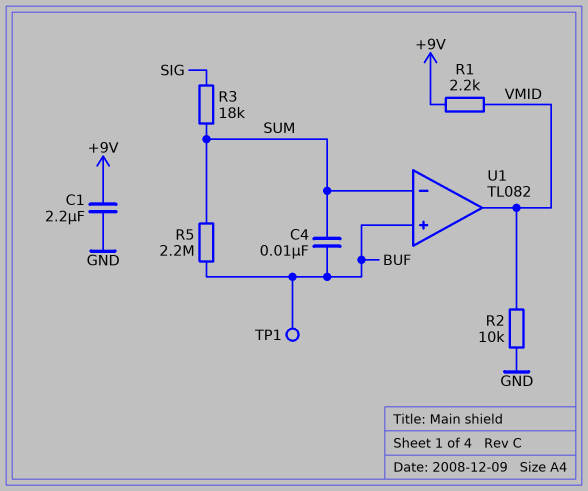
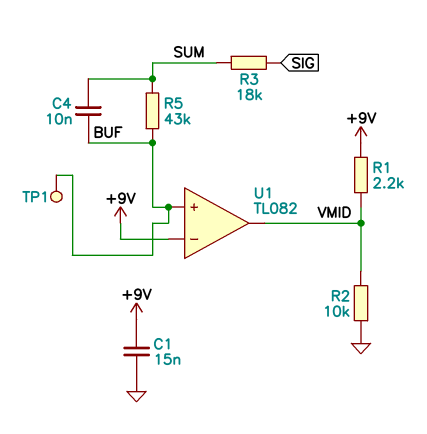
C1: 2.2uF (+9V, GND) -> 15nF (+9V, GND)
R5: 2.2M (BUF, SUM) -> 43k (BUF, SUM)
U1 pin in-: SUM -> +9V

